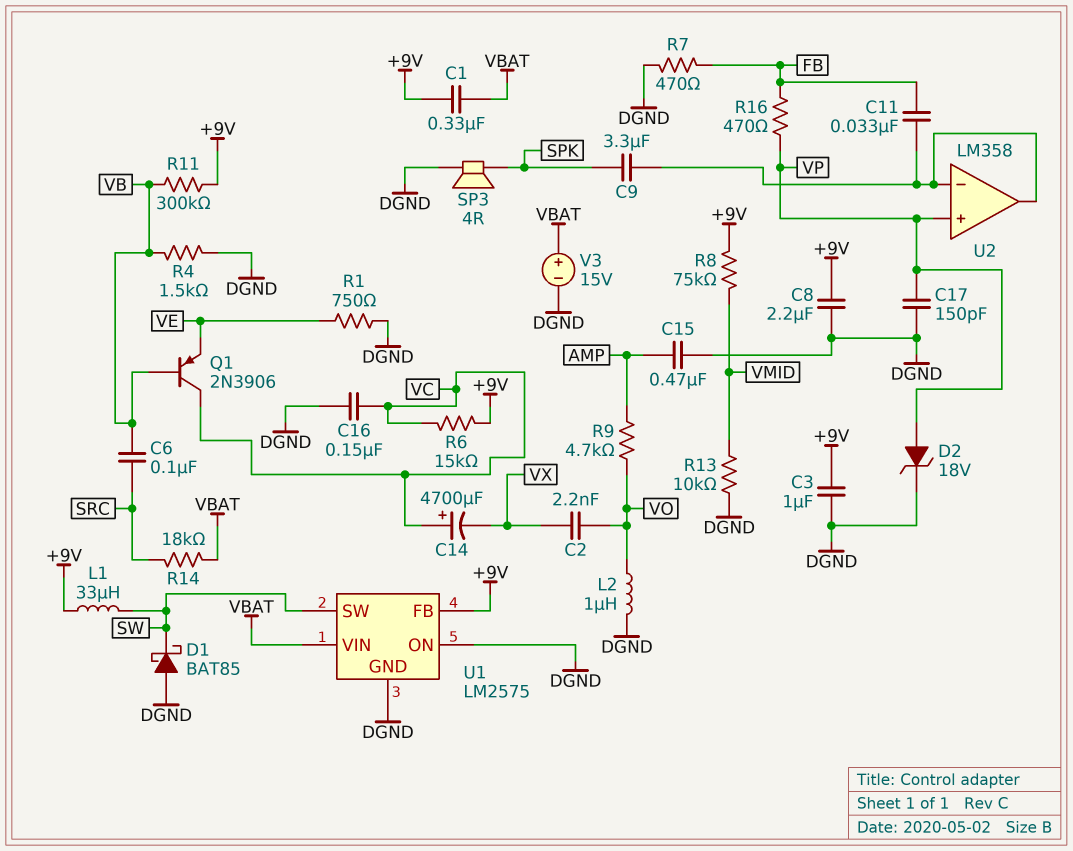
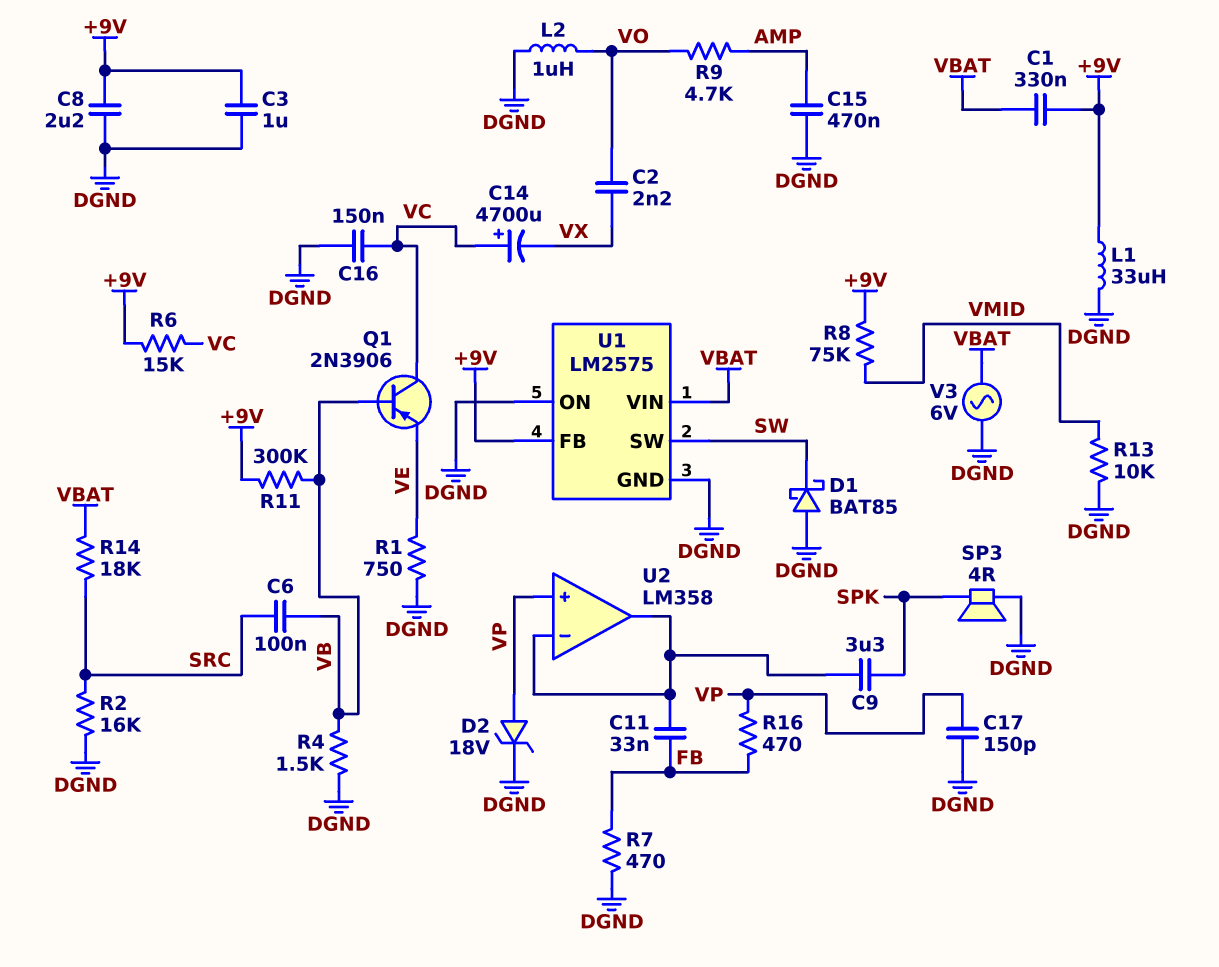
L1: 33uH (+9V, SW) -> 33uH (+9V, DGND)
R2: none -> 16k (DGND, SRC)
V3: 15V (plus VBAT, minus DGND) -> AC 6V (DGND, VBAT)

